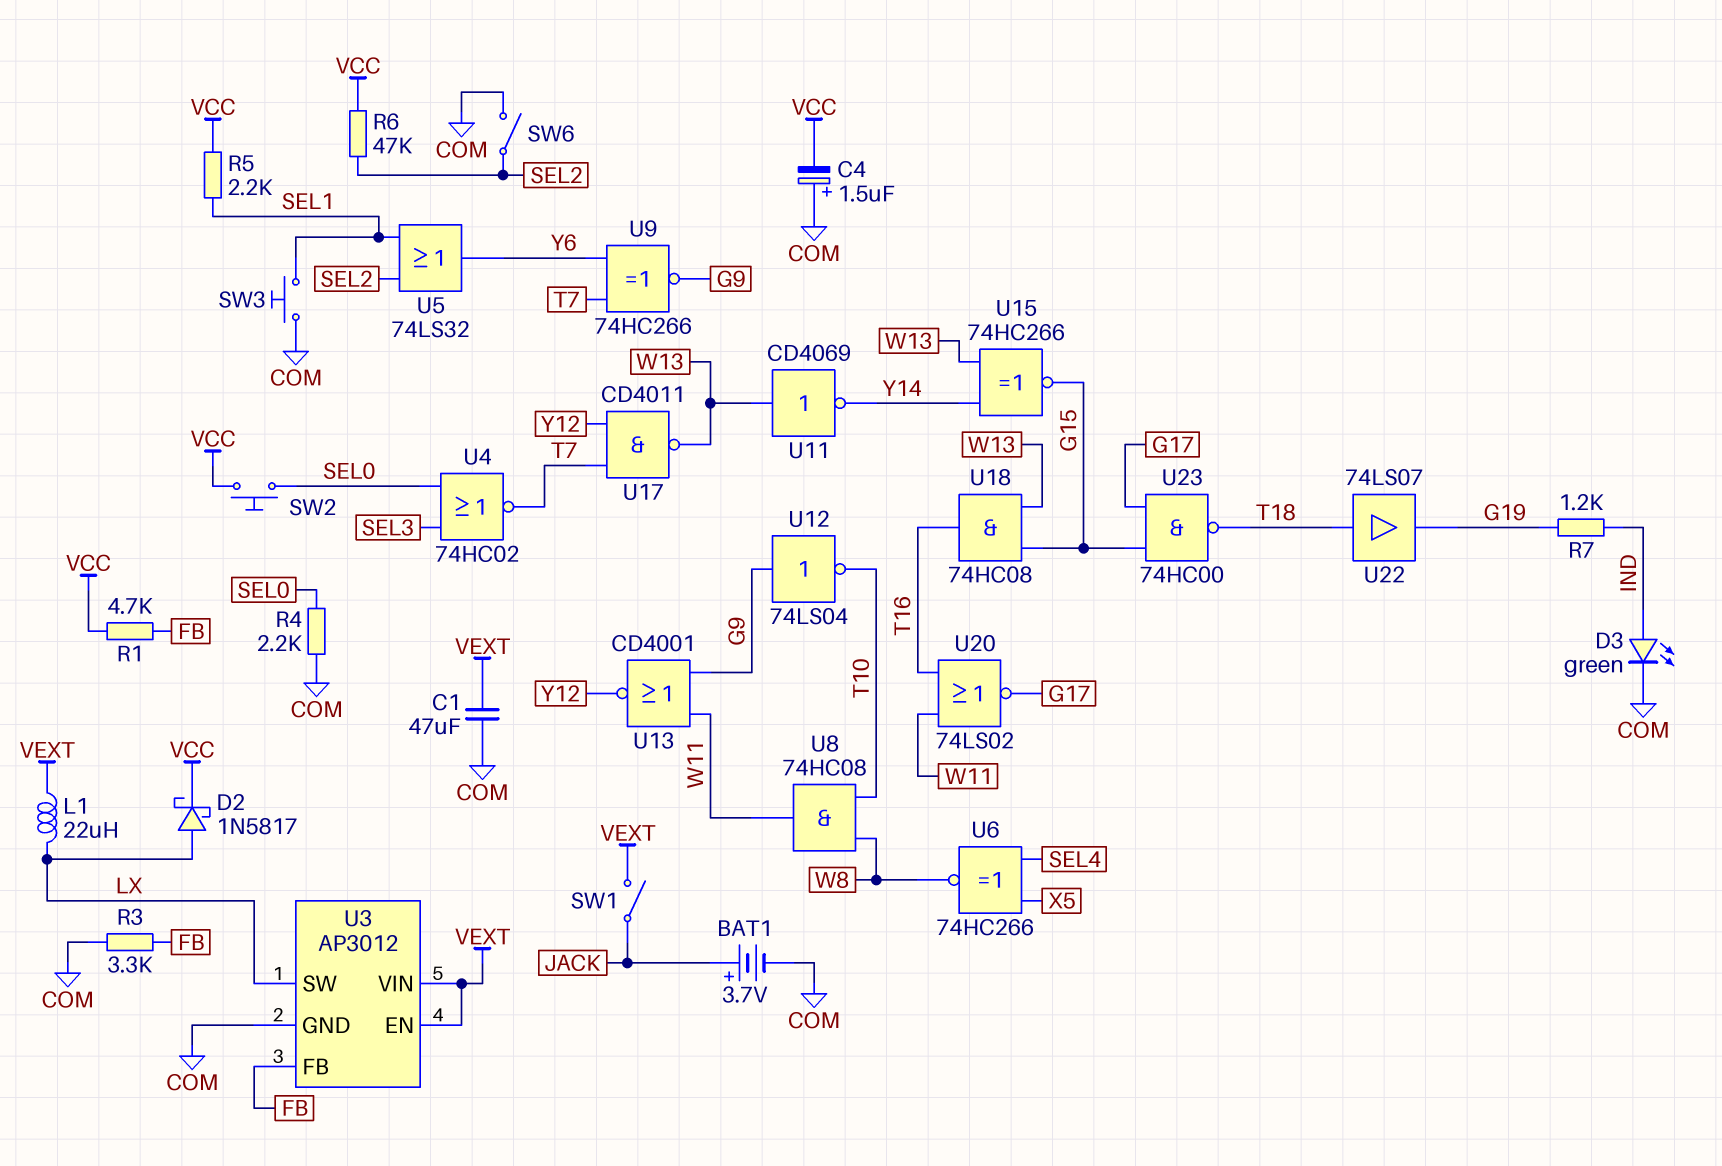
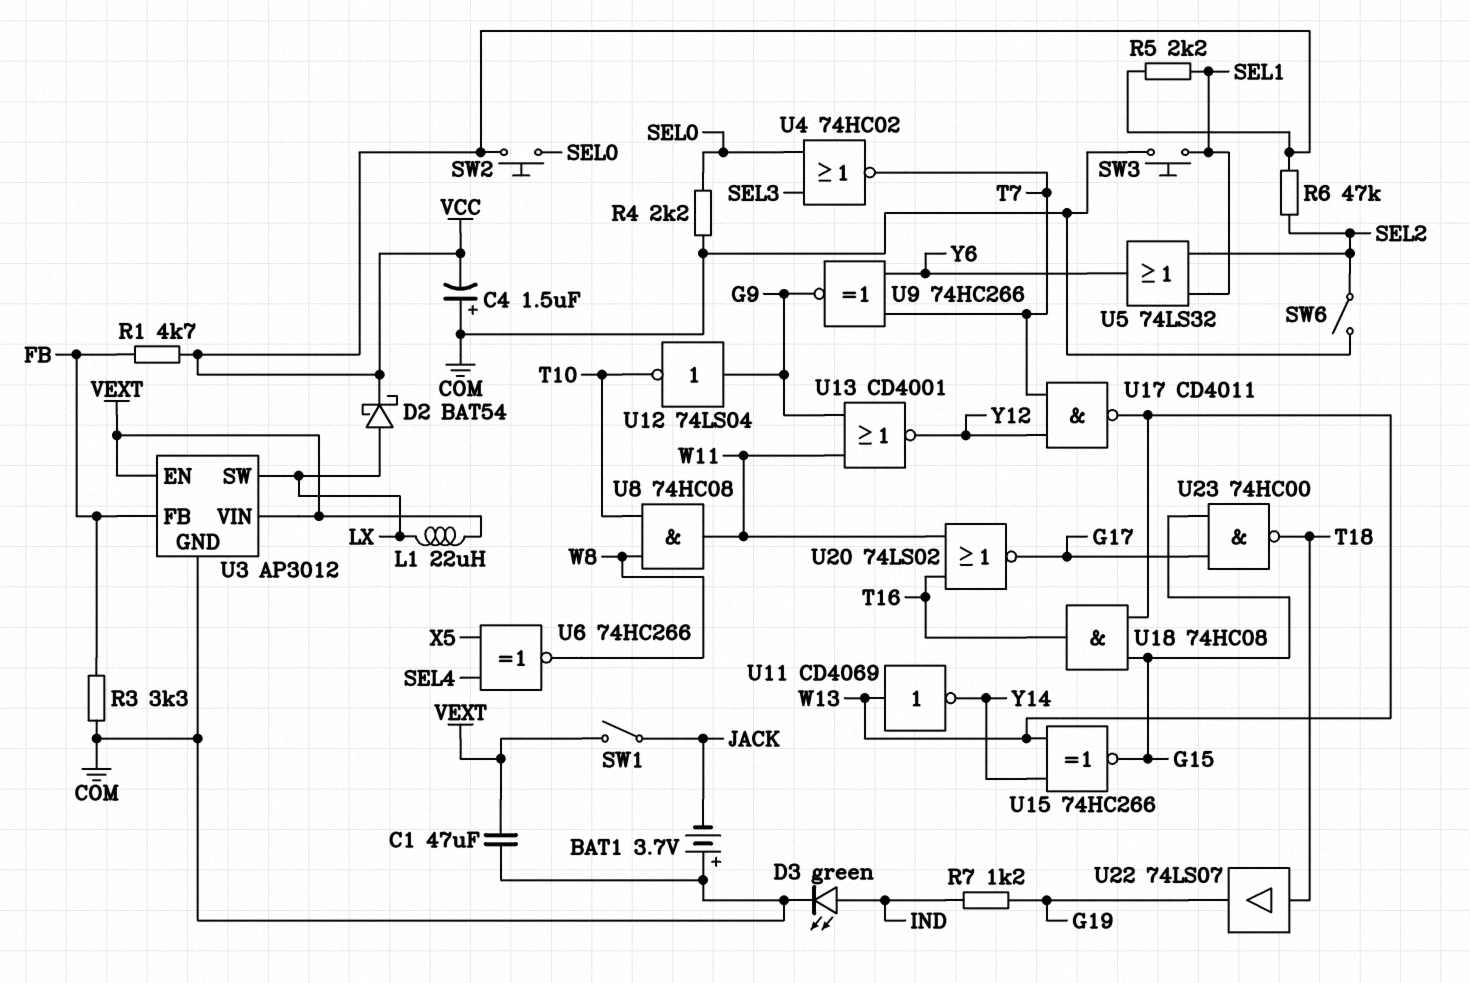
BAT1: 3.7V (plus JACK, minus COM) -> 3.7V (plus COM, minus JACK)
D2: schottky 1N5817 (A LX, K VCC) -> schottky BAT54 (A LX, K VCC)

